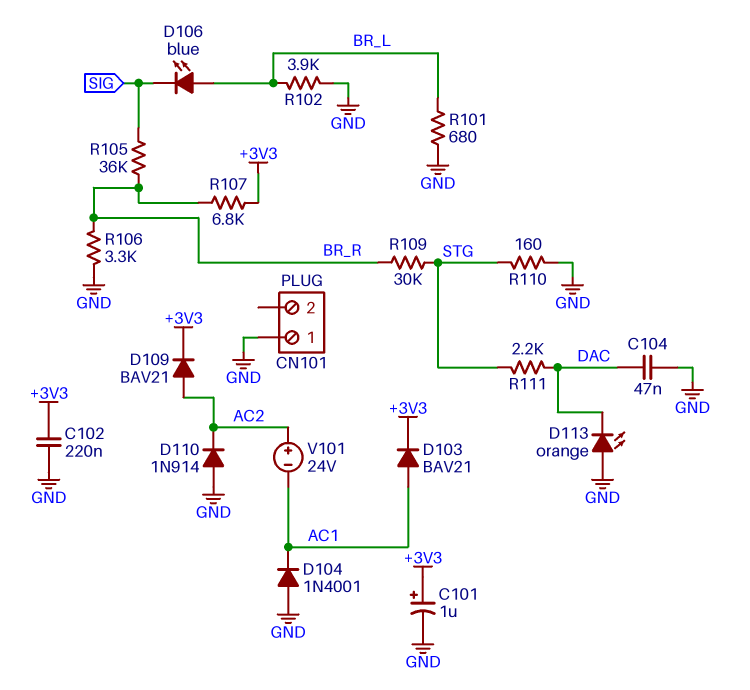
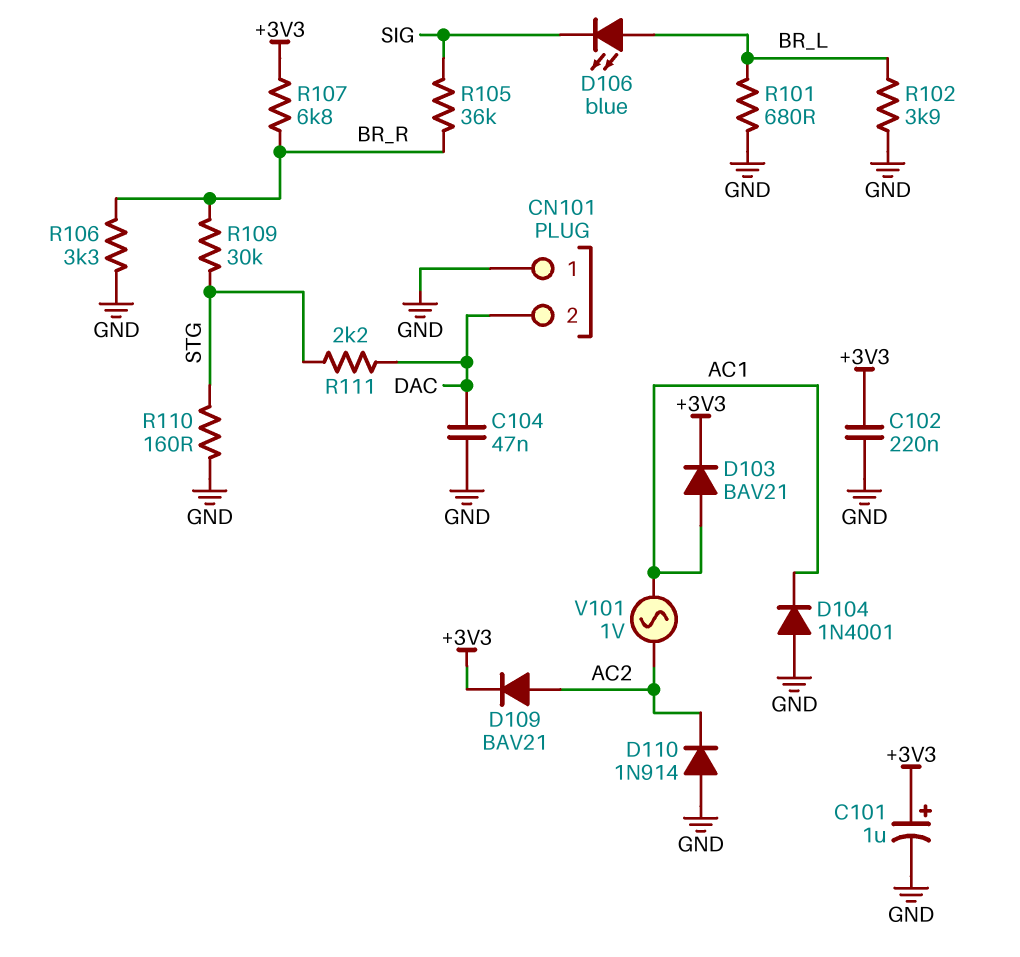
CN101 pin 2: none -> DAC
D113: LED orange (A GND, K DAC) -> none
V101: 24V (plus AC2, minus AC1) -> AC 1V (AC1, AC2)

